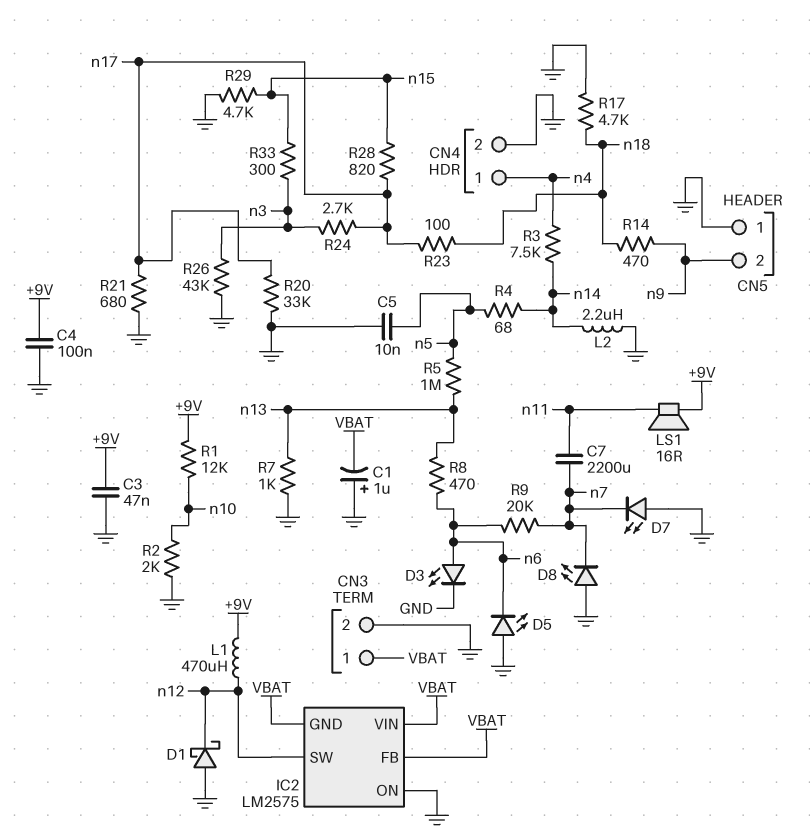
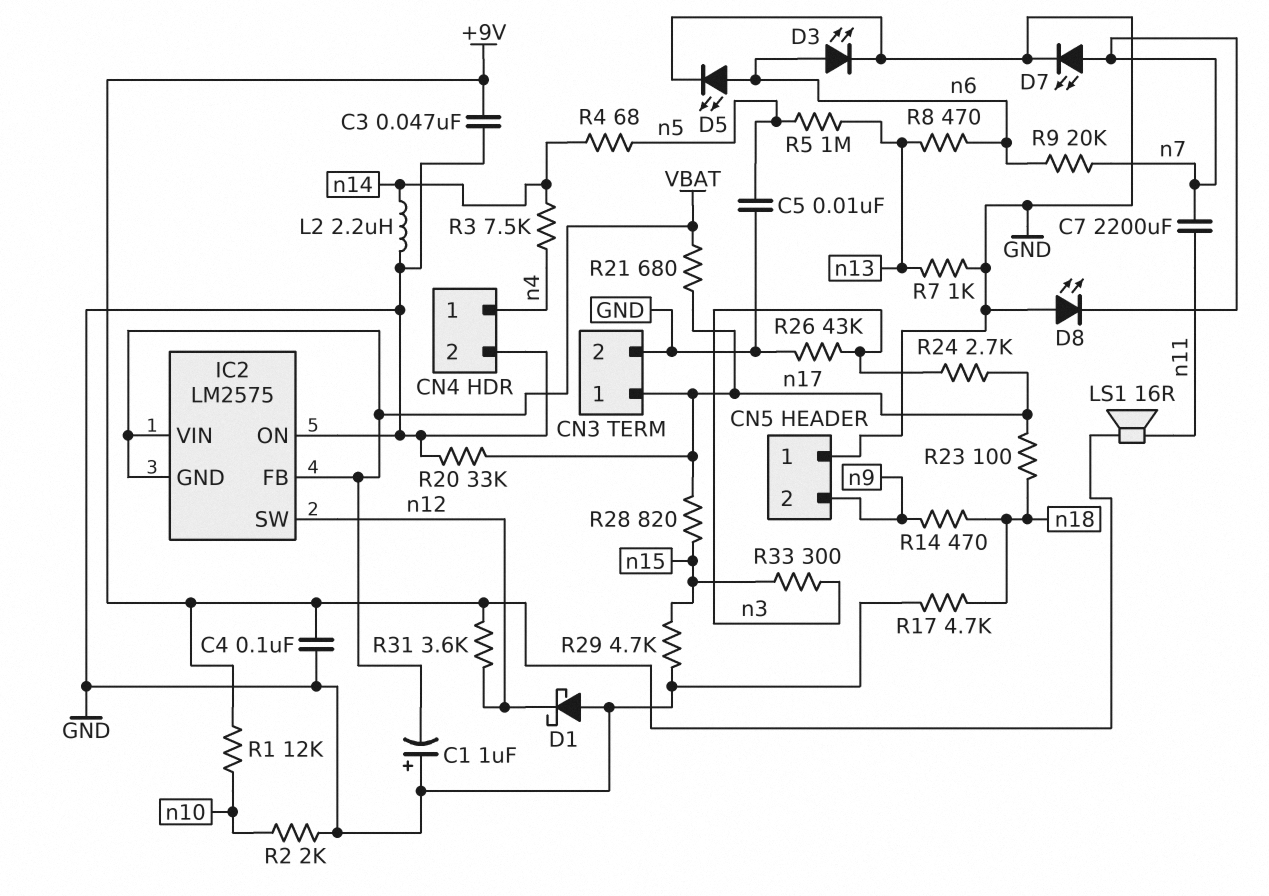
CN3 pin 1: VBAT -> n17
D5: LED (A GND, K n6) -> LED (A n6, K GND)
D7: LED (A GND, K n7) -> LED (A n7, K GND)
L1: 470uH (+9V, n12) -> none
R21: 680 (GND, n17) -> 680 (VBAT, n17)
R31: none -> 3.6k (+9V, n12)

